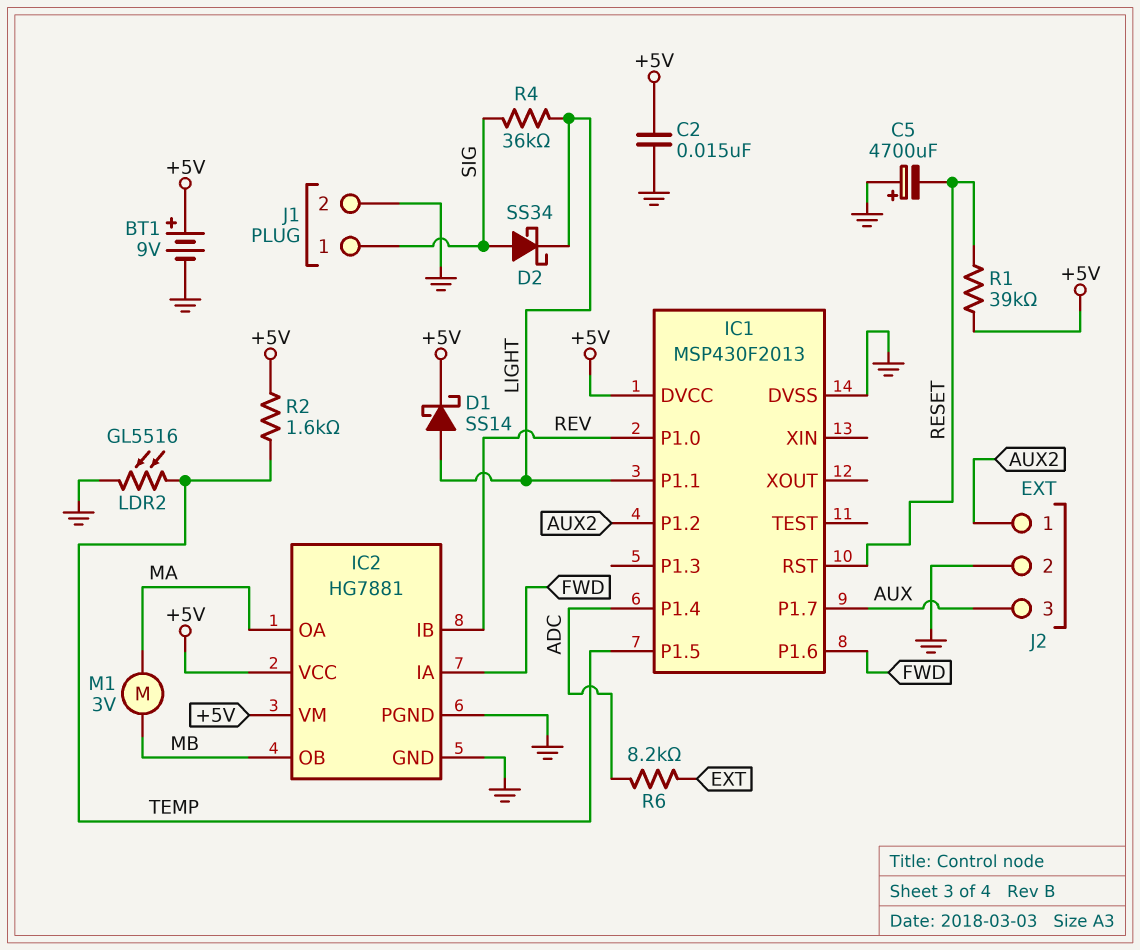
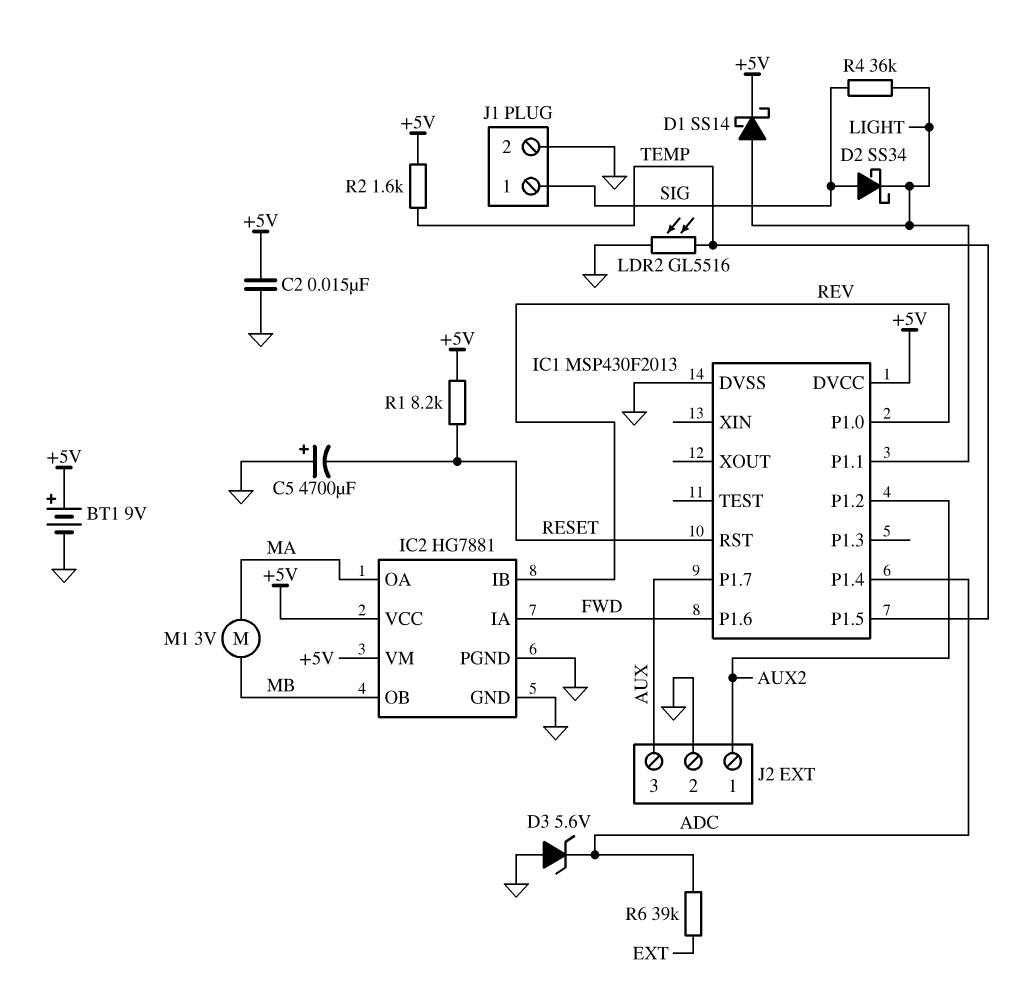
D3: none -> zener 5.6V (A GND, K ADC)
R1: 39k (+5V, RESET) -> 8.2k (+5V, RESET)
R6: 8.2k (ADC, EXT) -> 39k (ADC, EXT)

